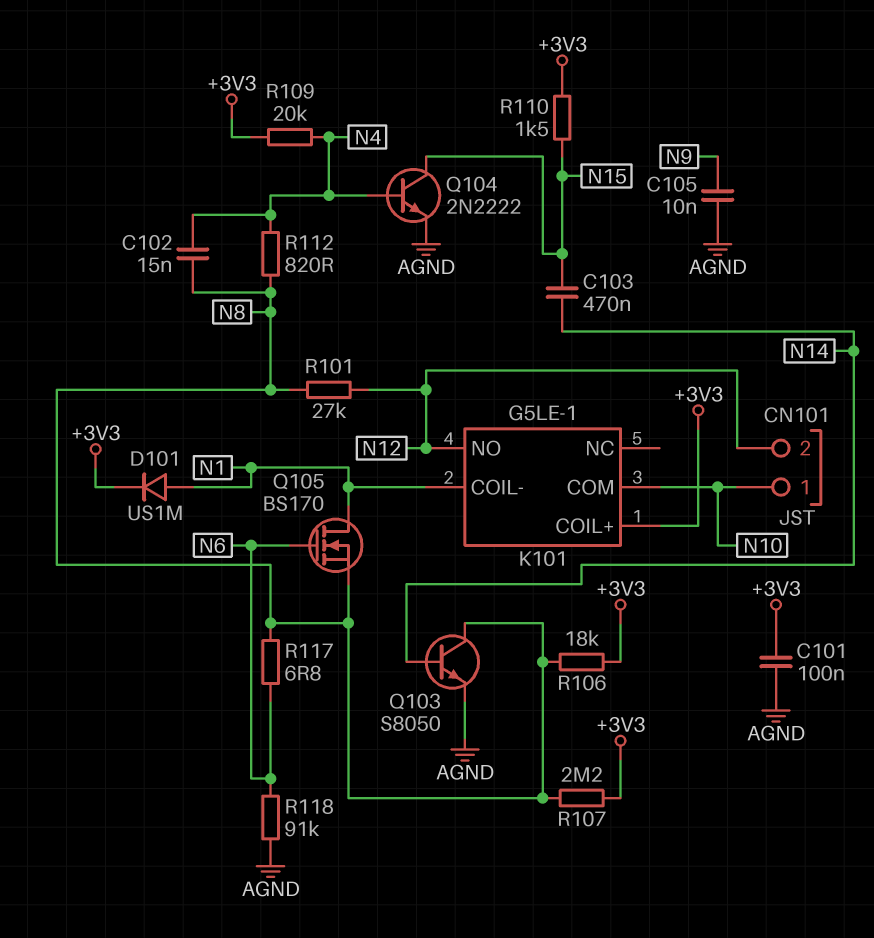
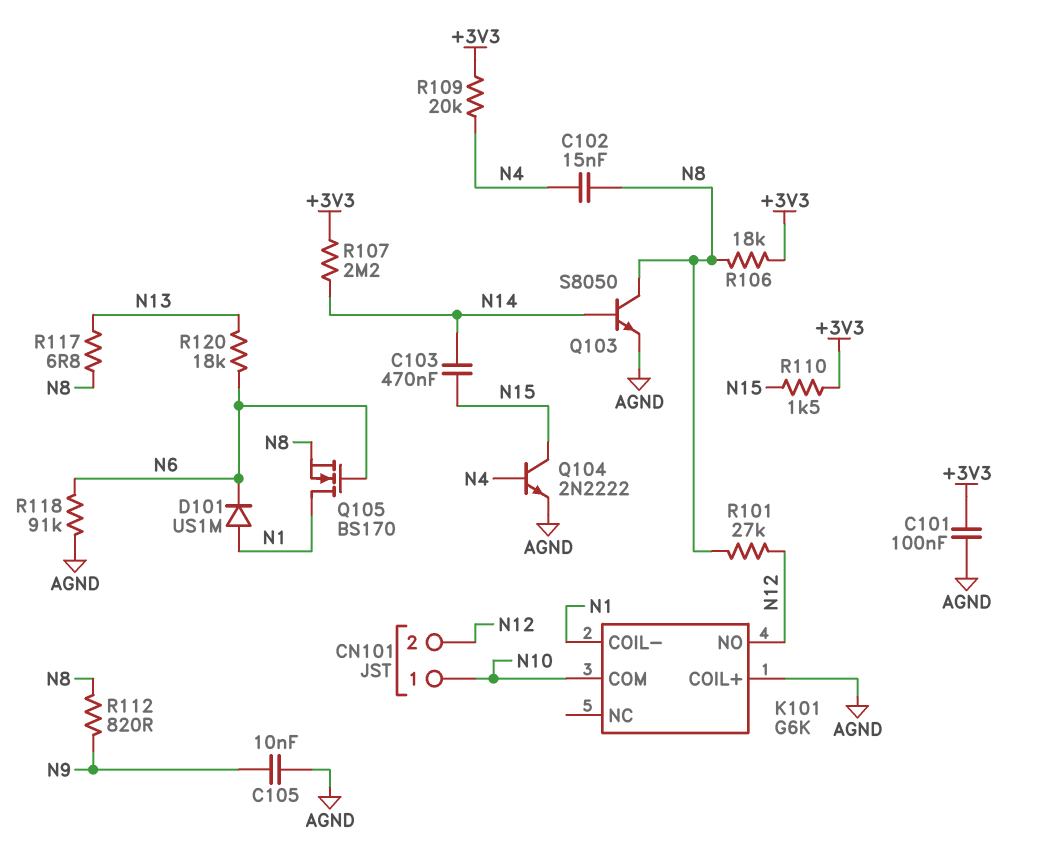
D101: diode US1M (A N1, K +3V3) -> diode US1M (A N1, K N6)
K101: G5LE-1 -> G6K
K101 pin COIL+: +3V3 -> AGND
R107: 2.2M (+3V3, N8) -> 2.2M (+3V3, N14)
R112: 820 (N4, N8) -> 820 (N8, N9)
R117: 6.8 (N6, N8) -> 6.8 (N8, N13)
R120: none -> 18k (N6, N13)

